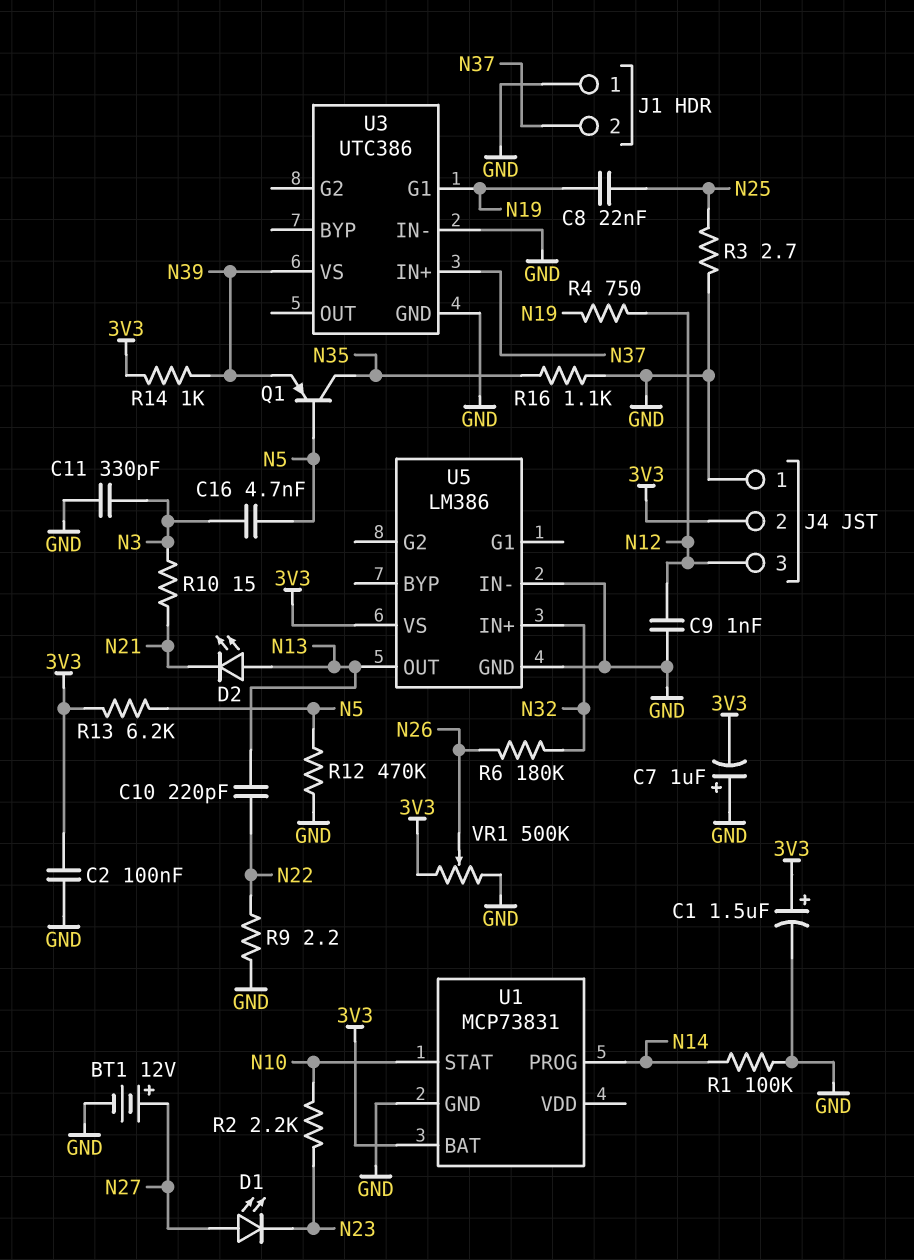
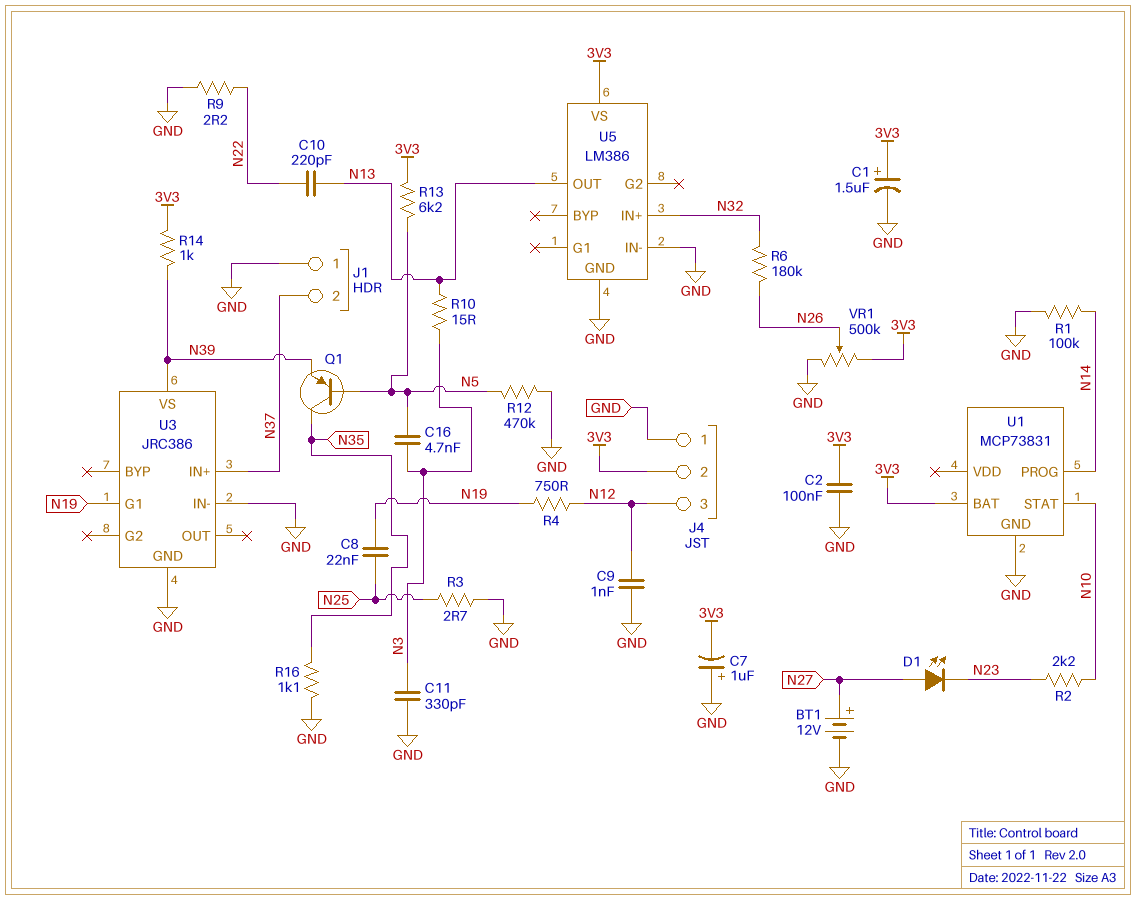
D2: LED (A N13, K N21) -> none
R10: 15 (N3, N21) -> 15 (N3, N13)
U3: UTC386 -> JRC386

